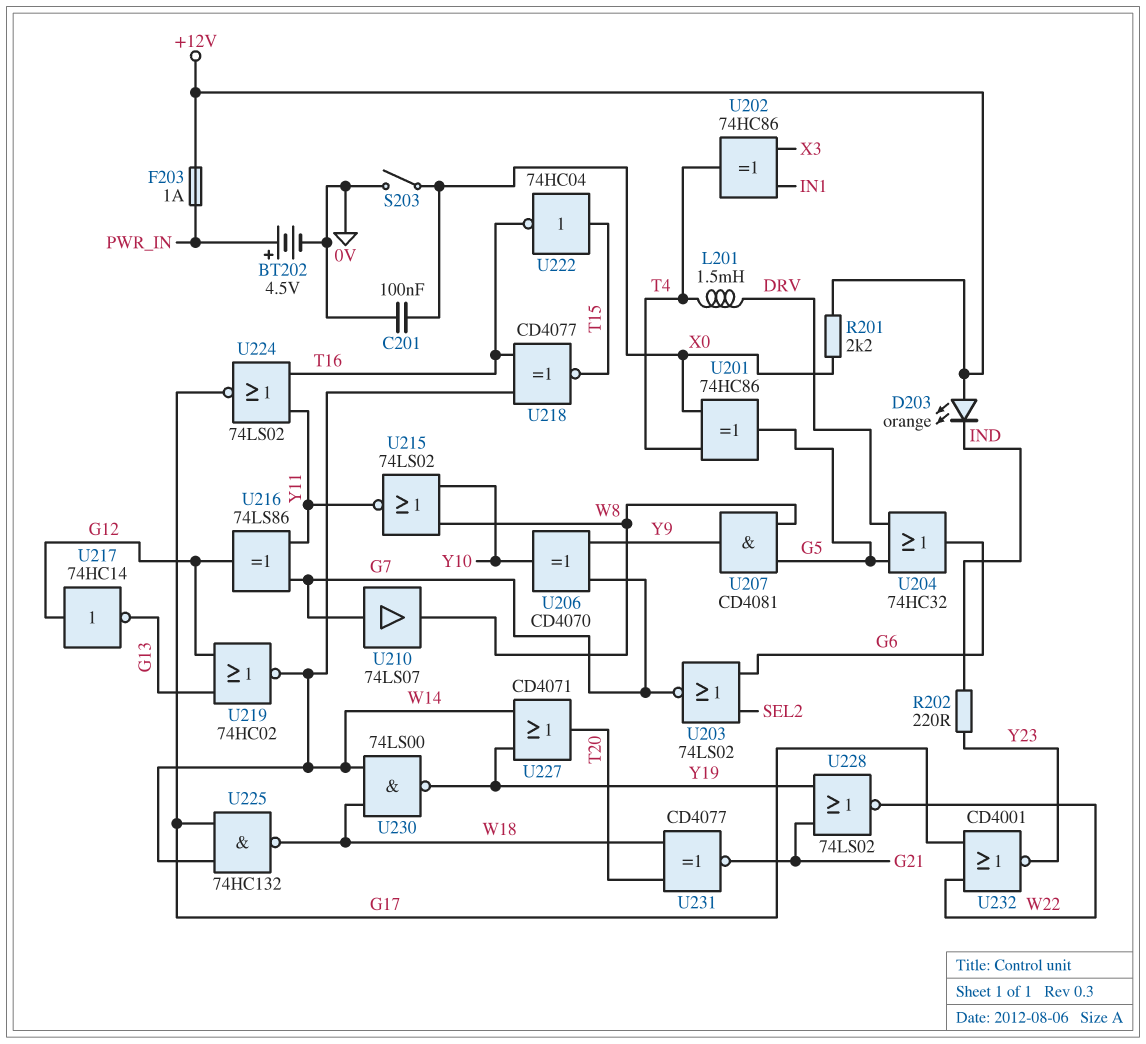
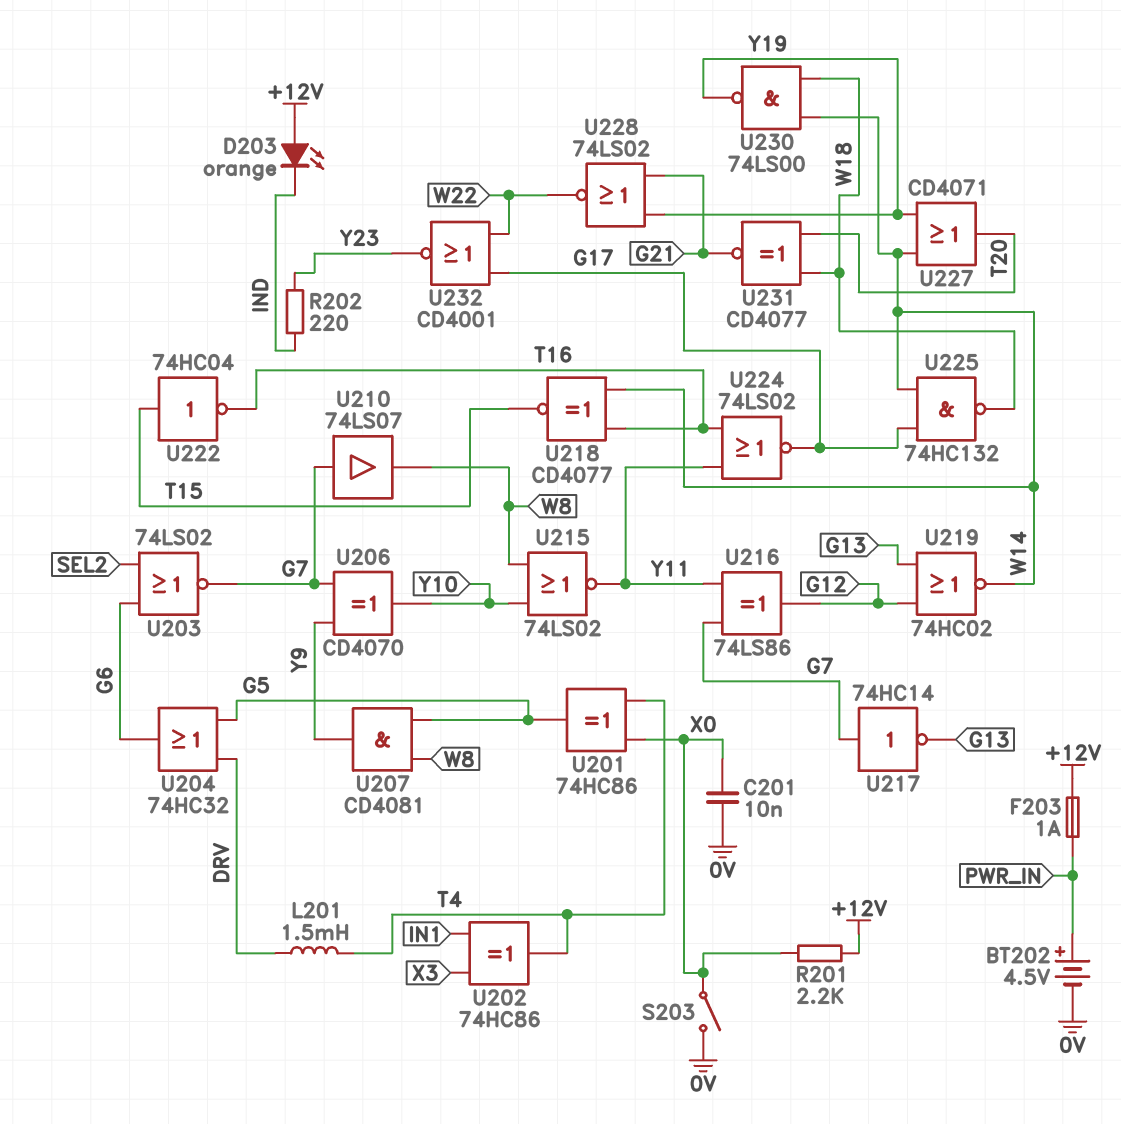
C201: 100nF (0V, X0) -> 10nF (0V, X0)
U217: NOT 74HC14 (in G12, out G13) -> NOT 74HC14 (in G7, out G13)

